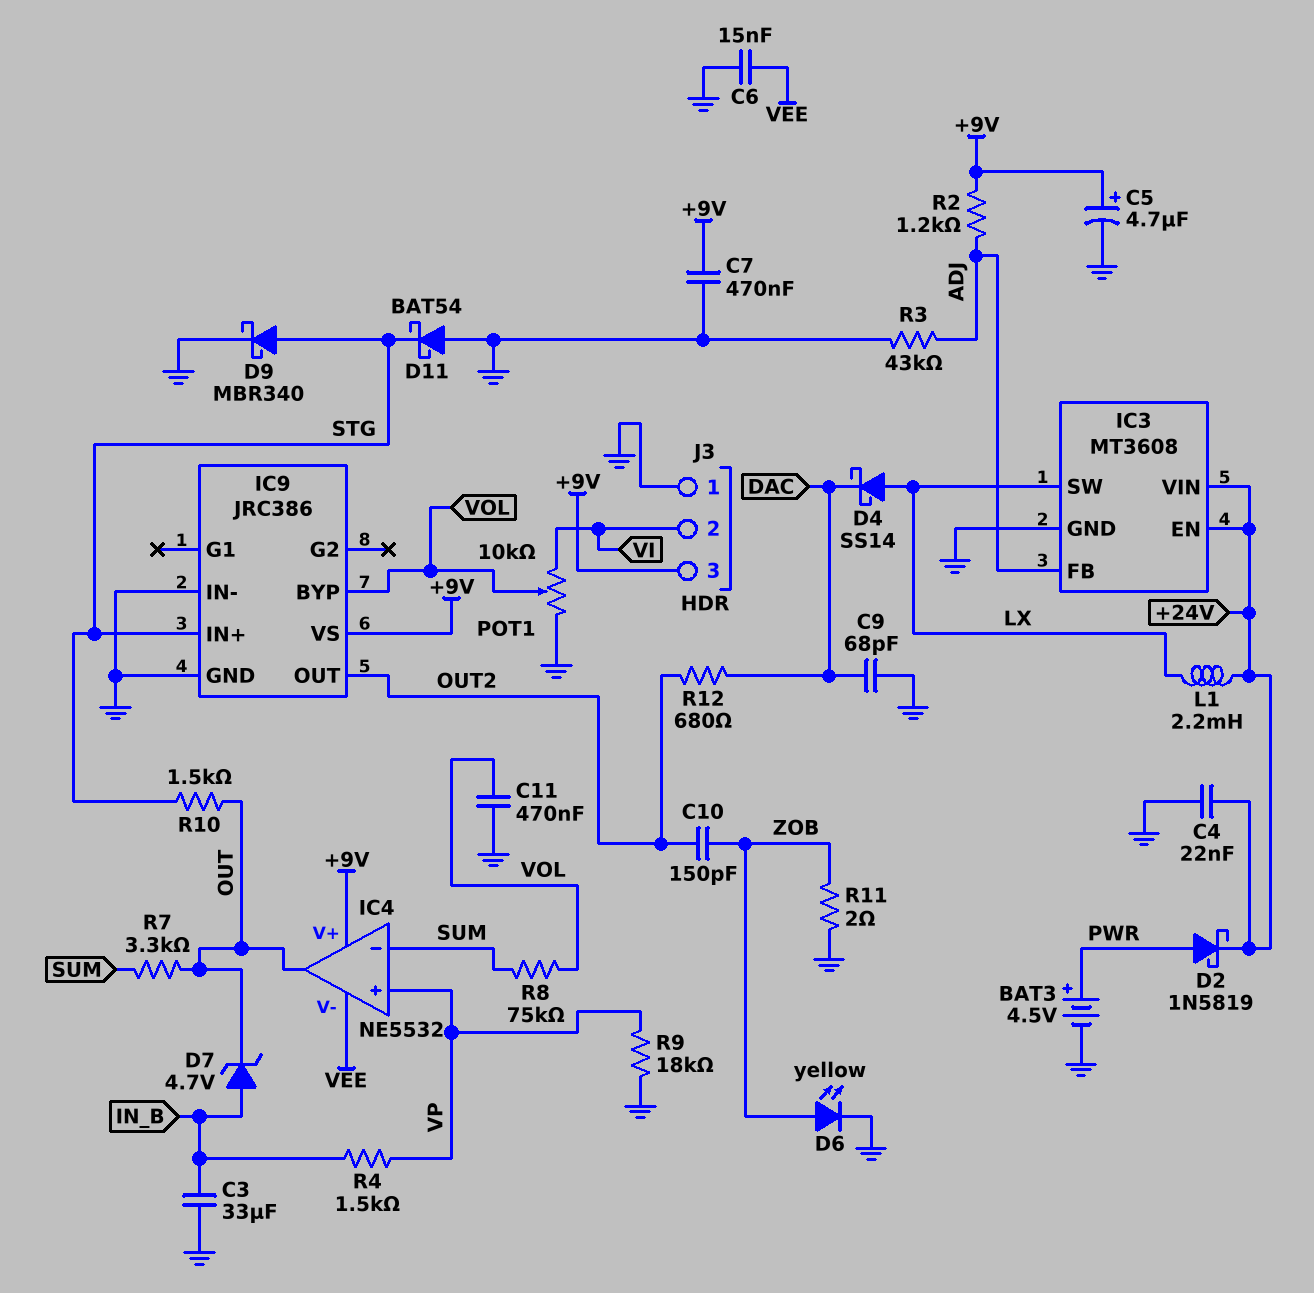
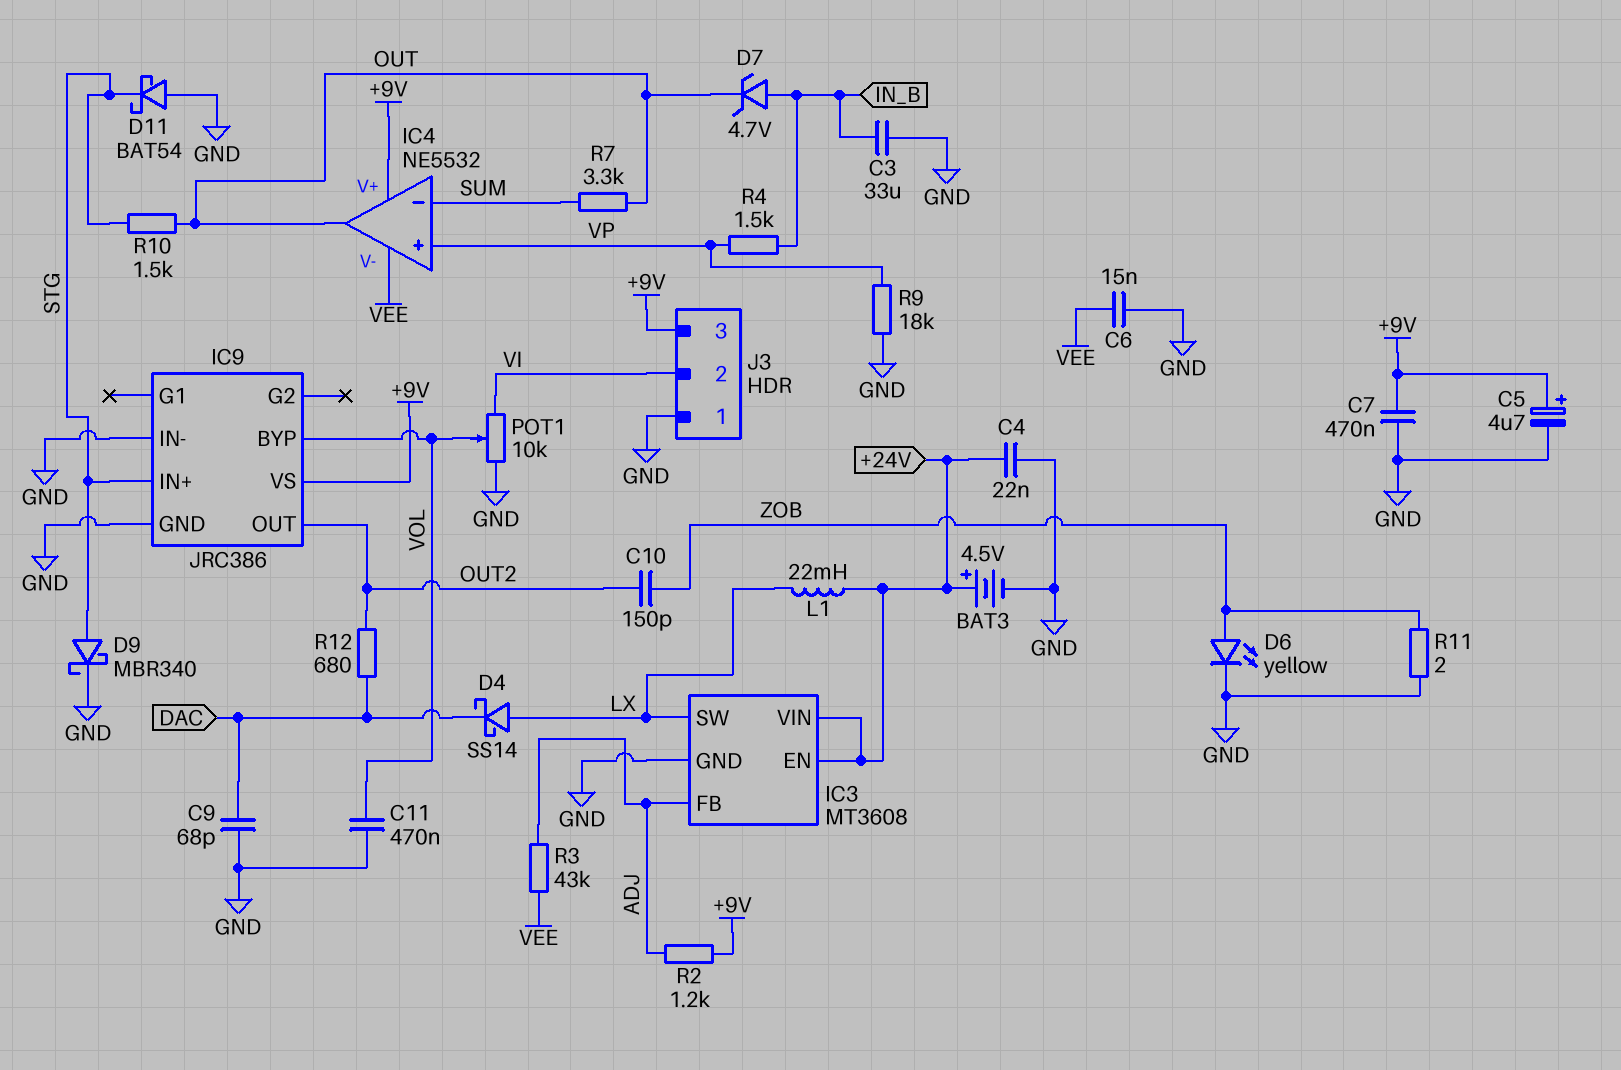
BAT3: 4.5V (plus PWR, minus GND) -> 4.5V (plus +24V, minus GND)
D2: schottky 1N5819 (A PWR, K +24V) -> none
L1: 2.2mH (+24V, LX) -> 22mH (+24V, LX)
R3: 43k (ADJ, GND) -> 43k (ADJ, VEE)
R8: 75k (SUM, VOL) -> none

